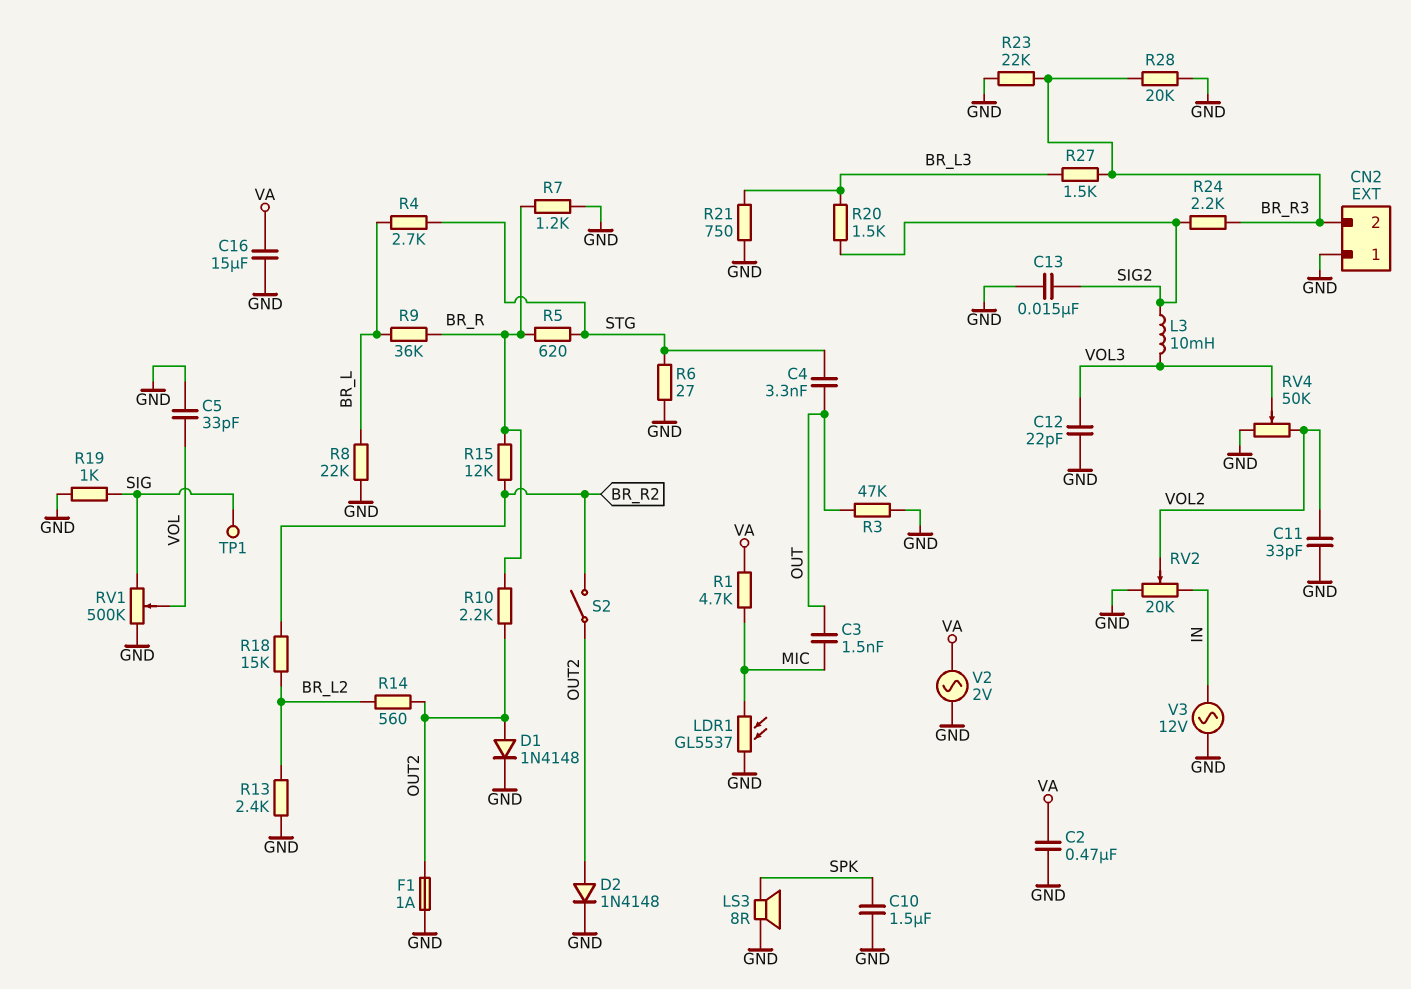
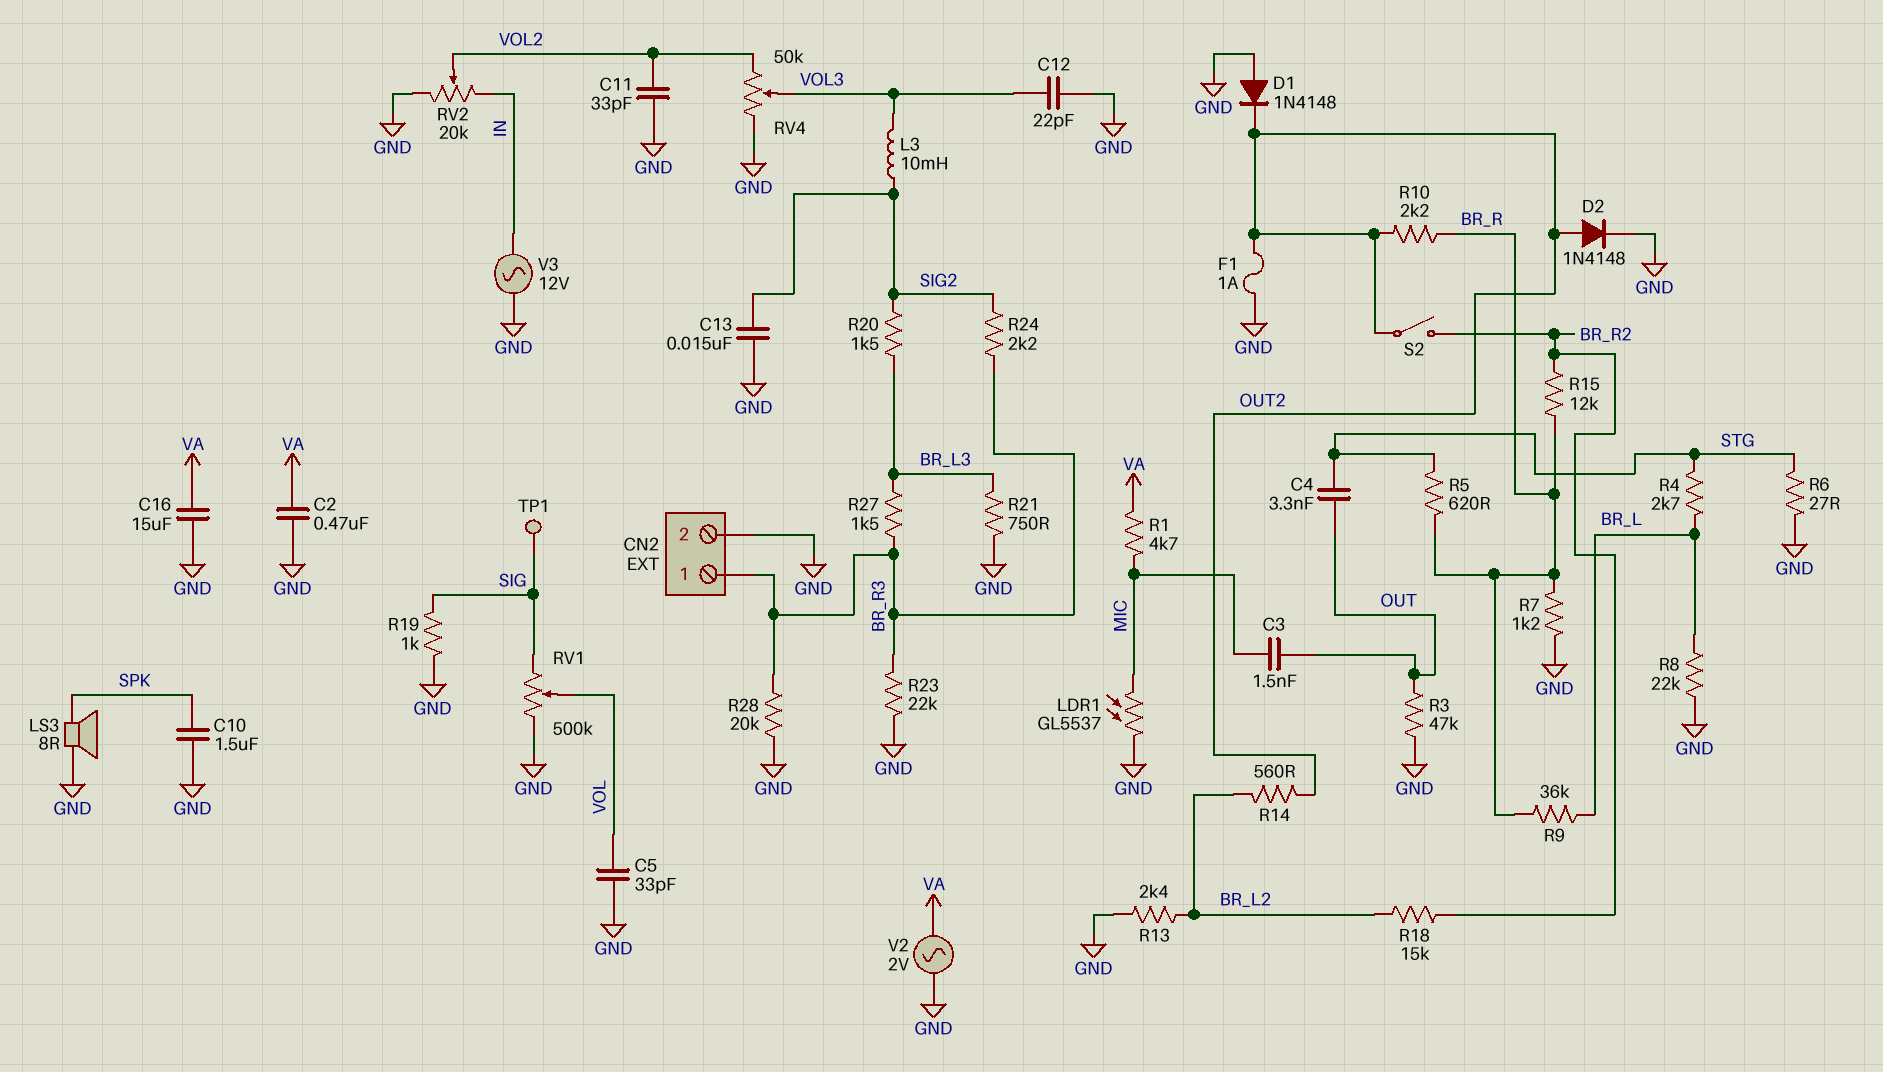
CN2 pin 1: GND -> BR_R3
CN2 pin 2: BR_R3 -> GND
D1: diode 1N4148 (A OUT2, K GND) -> diode 1N4148 (A GND, K OUT2)

